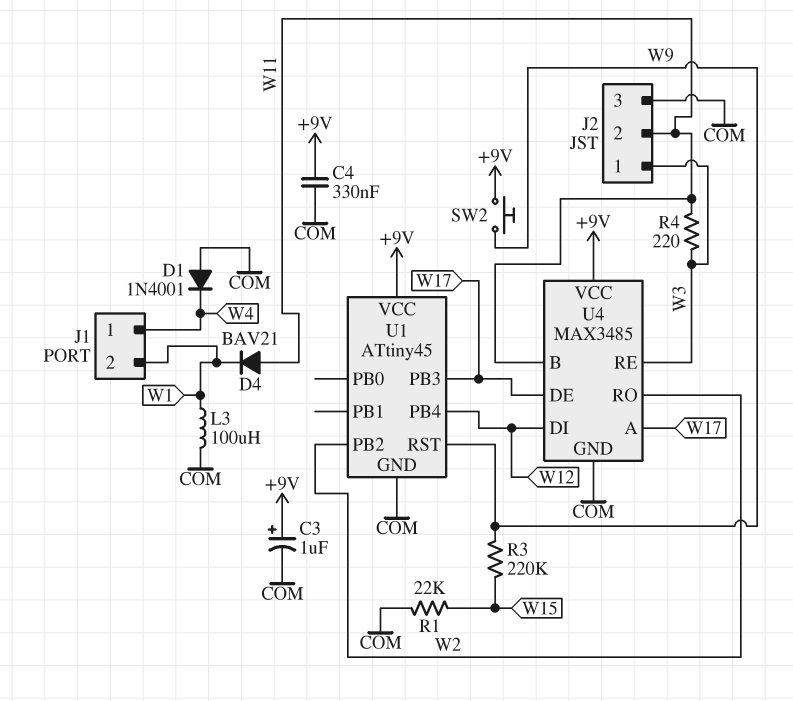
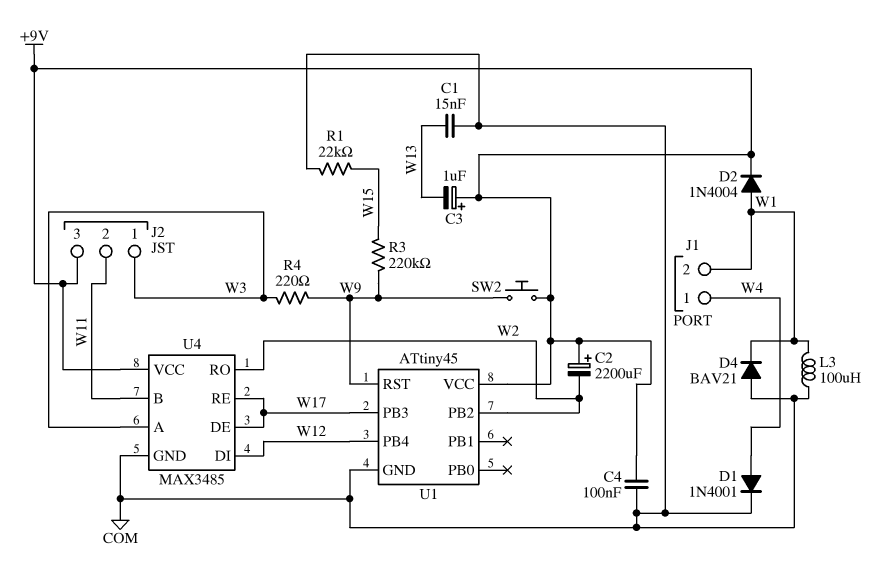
C1: none -> 15nF (COM, W13)
C2: none -> 2200uF (plus +9V, minus W2)
C3: 1uF (plus +9V, minus COM) -> 1uF (plus +9V, minus W13)
C4: 330nF (+9V, COM) -> 100nF (+9V, COM)
D1: diode 1N4001 (A COM, K W4) -> diode 1N4001 (A W4, K COM)
D2: none -> diode 1N4004 (A W1, K +9V)
D4: diode BAV21 (A W11, K W1) -> diode BAV21 (A COM, K W1)
J2 pin 3: COM -> +9V
R4: 220 (W3, W11) -> 220 (W3, W9)
U4 pin A: W17 -> W3
U4 pin RE: W3 -> W17

